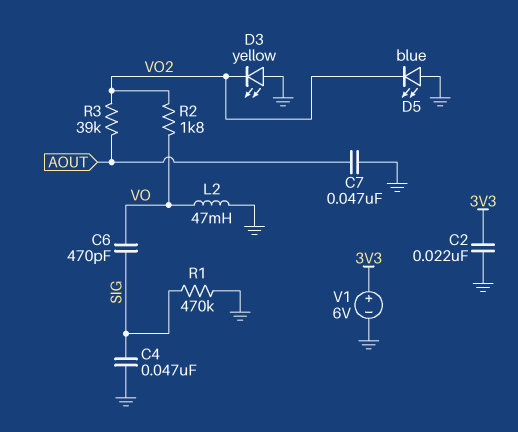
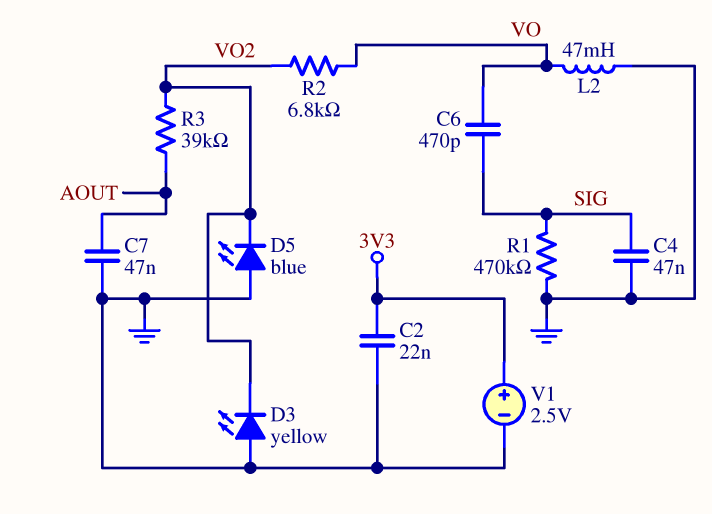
R2: 1.8k (VO, VO2) -> 6.8k (VO, VO2)
V1: 6V (plus 3V3, minus GND) -> 2.5V (plus 3V3, minus GND)

